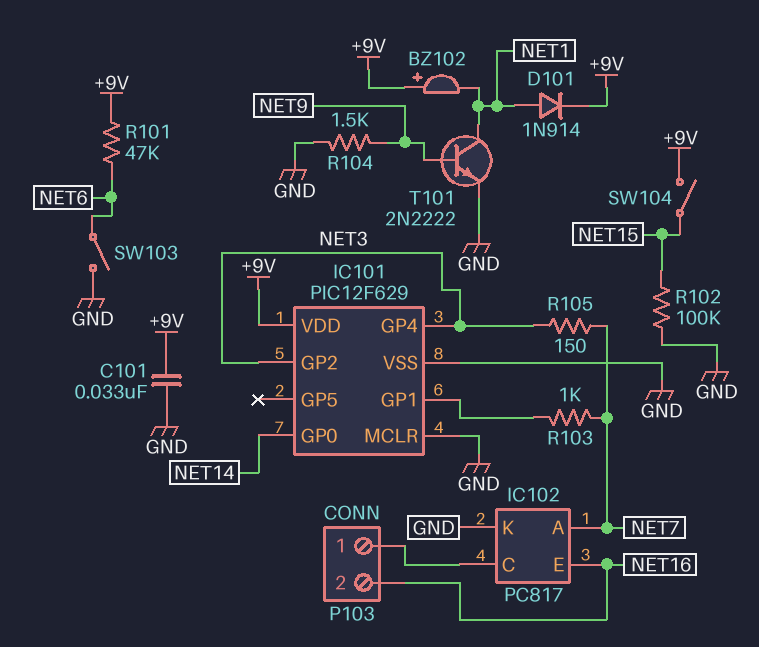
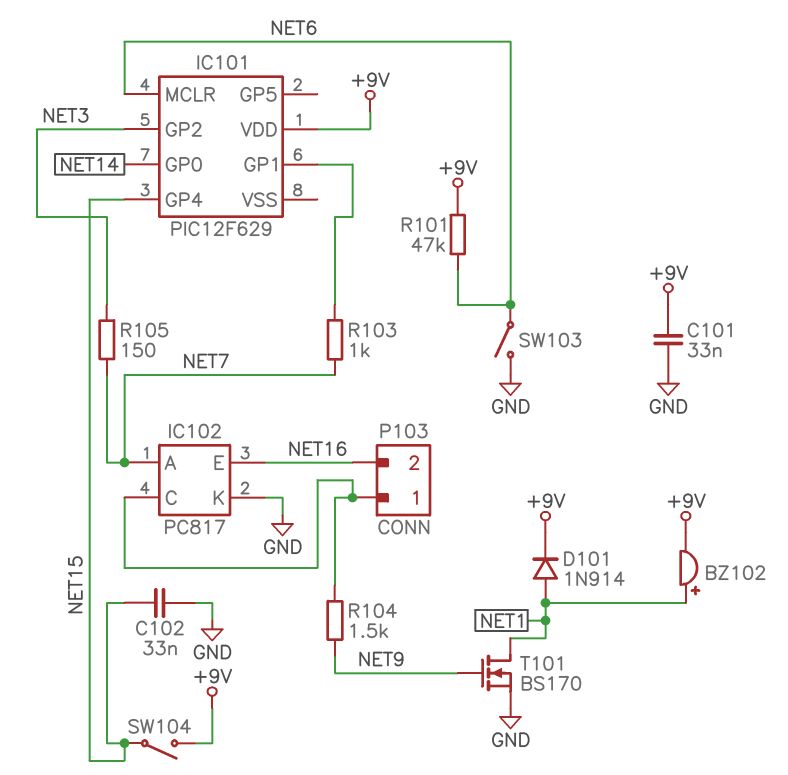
BZ102: buzzer (plus +9V, minus NET1) -> buzzer (plus NET1, minus +9V)
C102: none -> 33nF (GND, NET15)
IC101 pin GP4: NET3 -> NET15
IC101 pin MCLR: GND -> NET6
IC101 pin VSS: GND -> none
R102: 100k (GND, NET15) -> none
R104: 1.5k (GND, NET9) -> 1.5k (IC102/C, NET9)
T101: NPN 2N2222 (B NET9, C NET1, E GND) -> NMOS BS170 (G NET9, D NET1, S GND)

